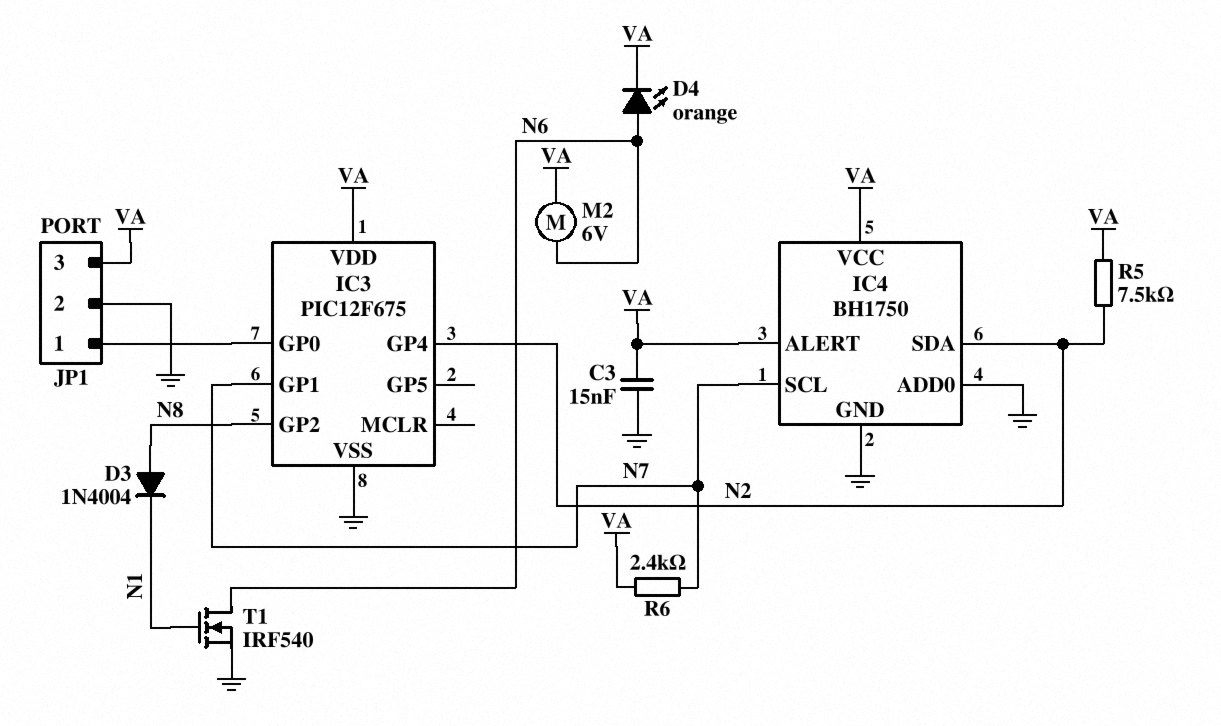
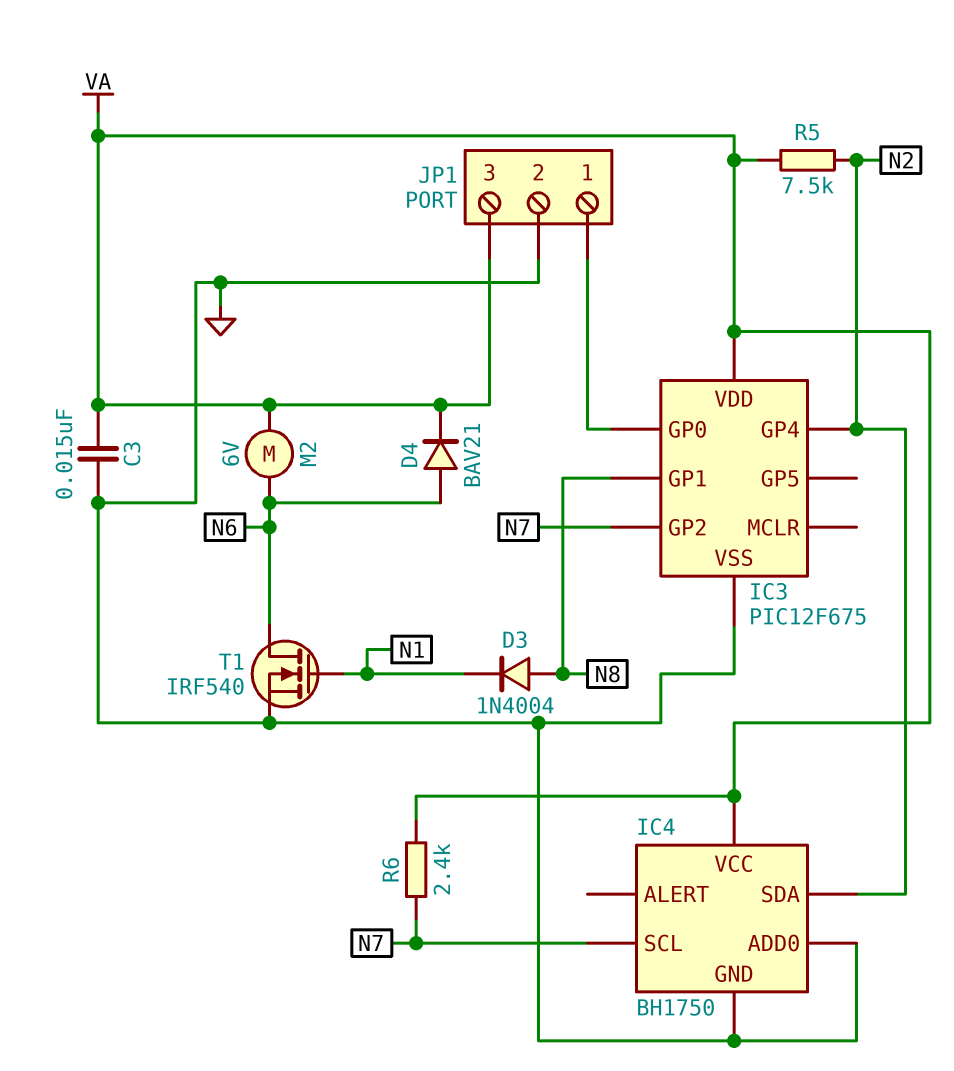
D4: LED orange (A N6, K VA) -> diode BAV21 (A N6, K VA)
IC3 pin GP1: N7 -> N8
IC3 pin GP2: N8 -> N7
IC4 pin ALERT: VA -> none

